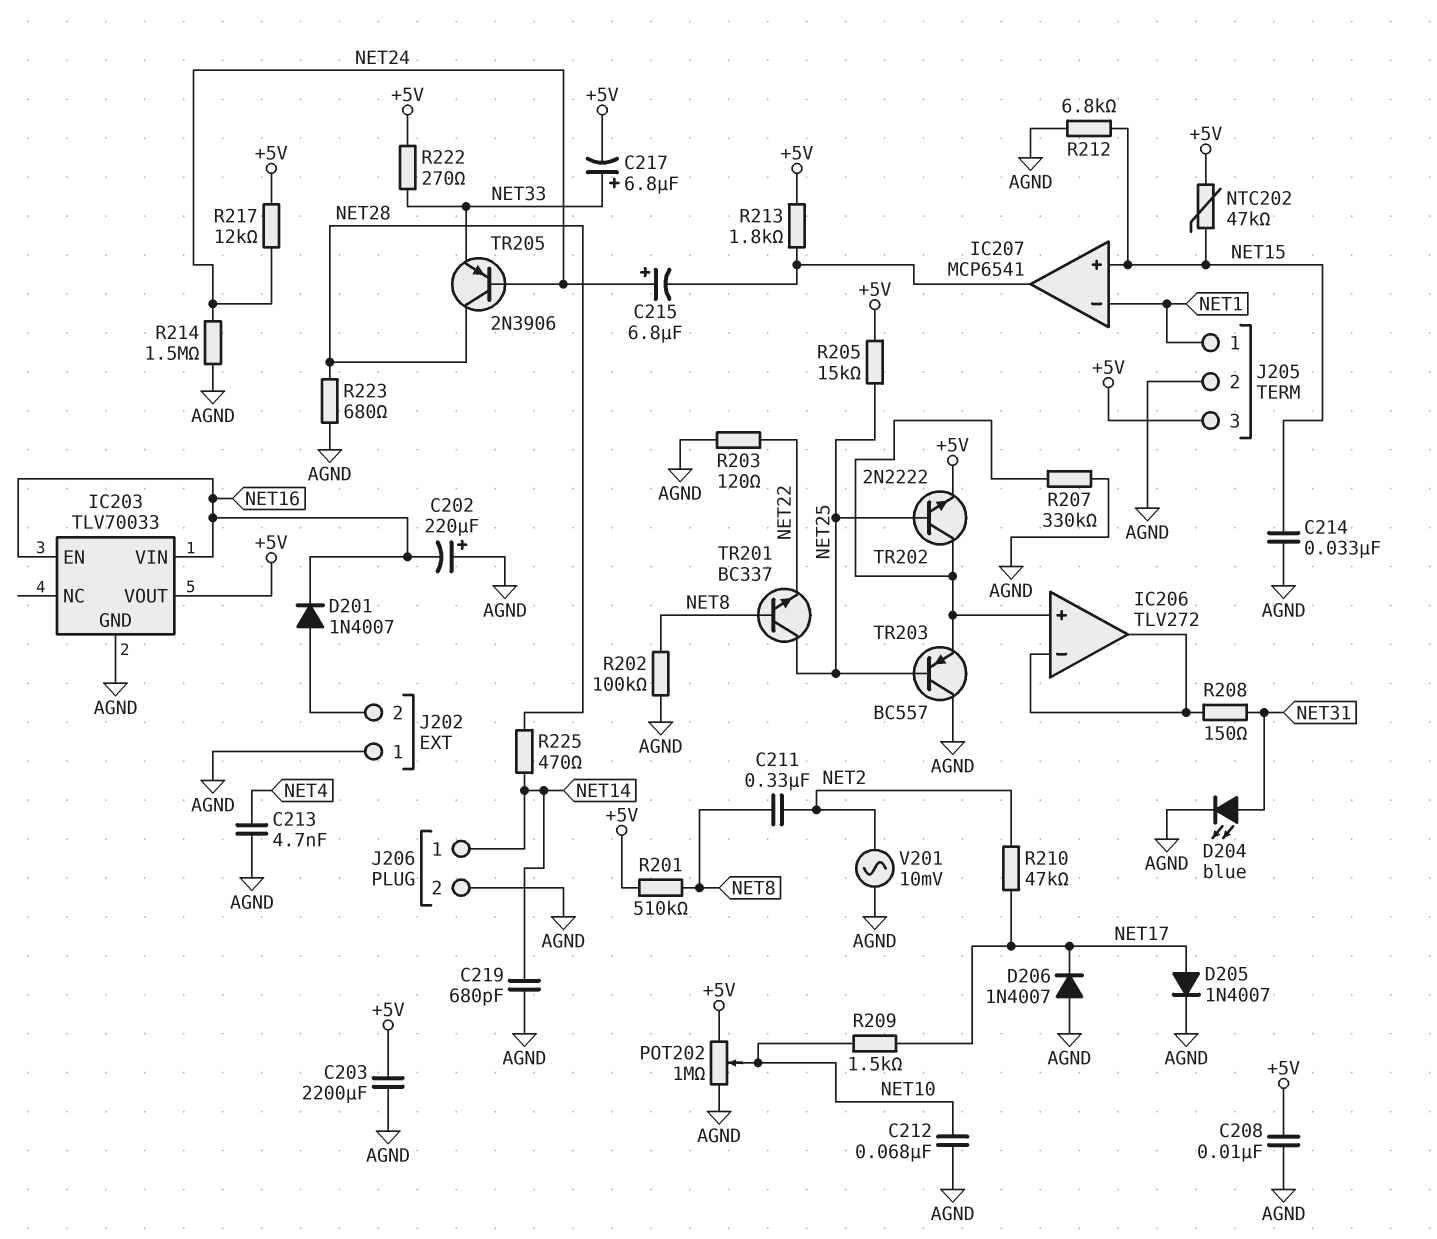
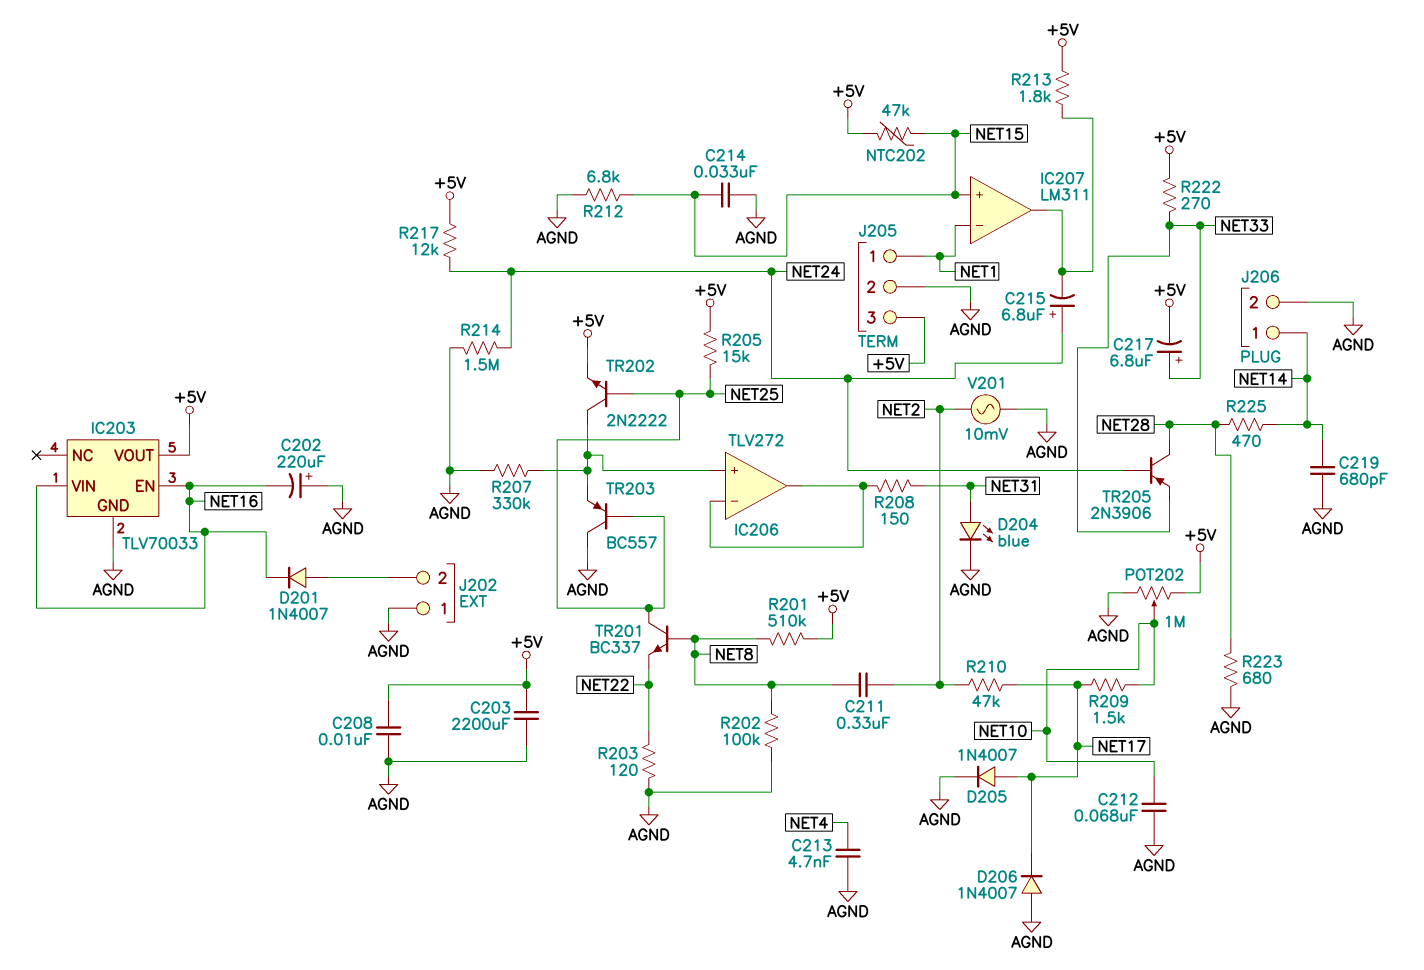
IC207: MCP6541 -> LM311

